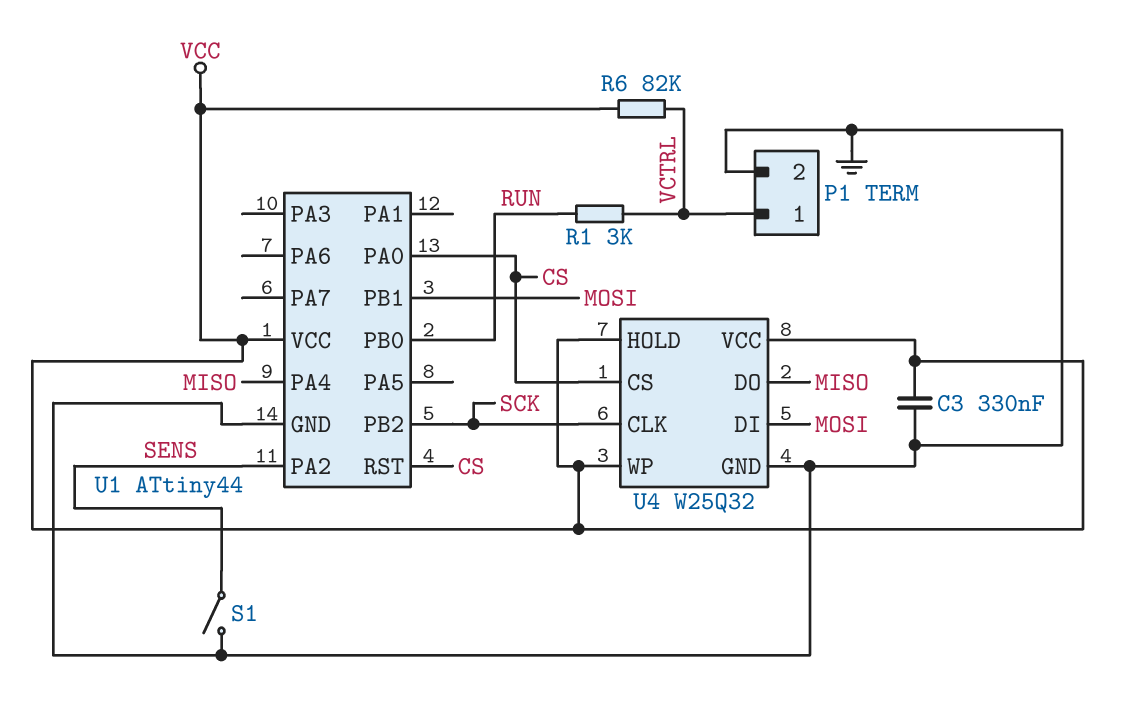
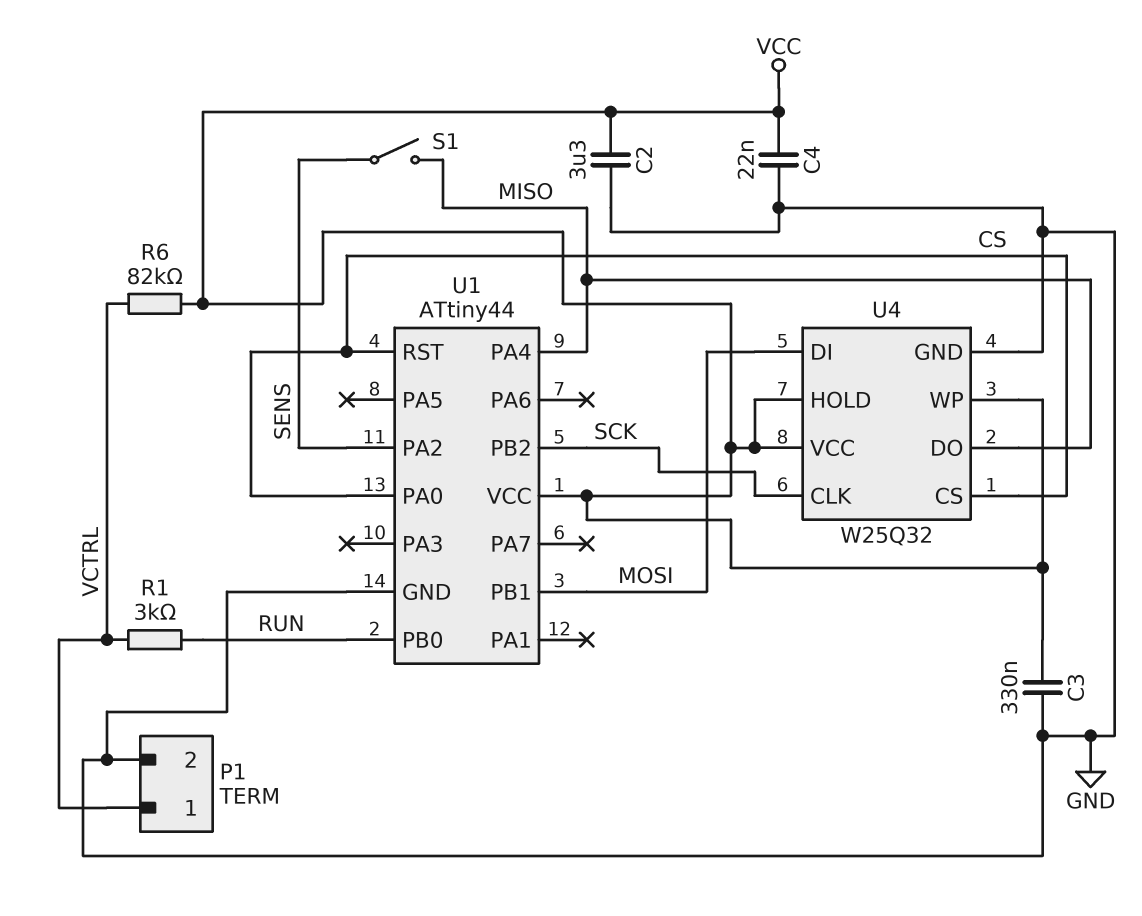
C2: none -> 3.3uF (GND, VCC)
C4: none -> 22nF (GND, VCC)
S1: switch (GND, SENS) -> switch (MISO, SENS)

